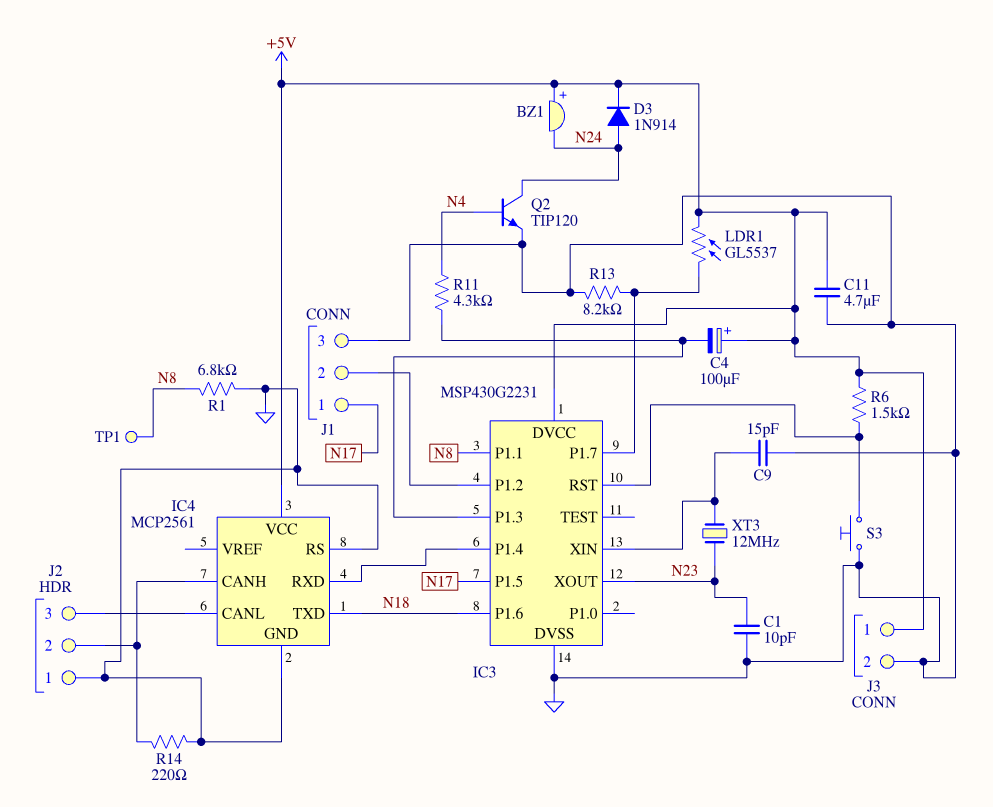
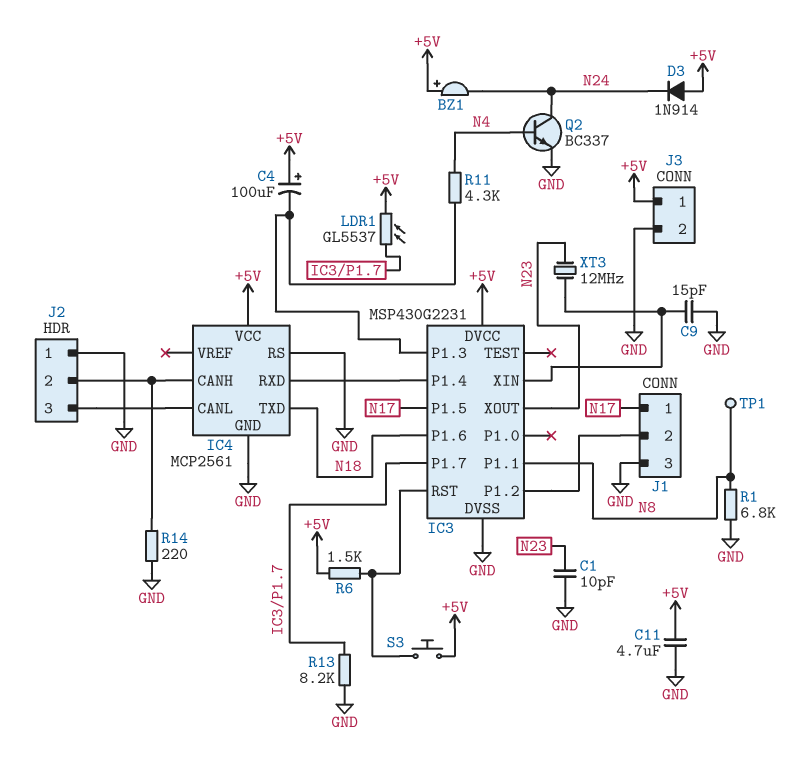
D3: diode 1N914 (A N24, K +5V) -> diode 1N914 (A +5V, K N24)
Q2: NPN TIP120 (B N4, C N24, E GND) -> NPN BC337 (B N4, C N24, E GND)
S3: button (GND, IC3/RST) -> button (+5V, IC3/RST)

